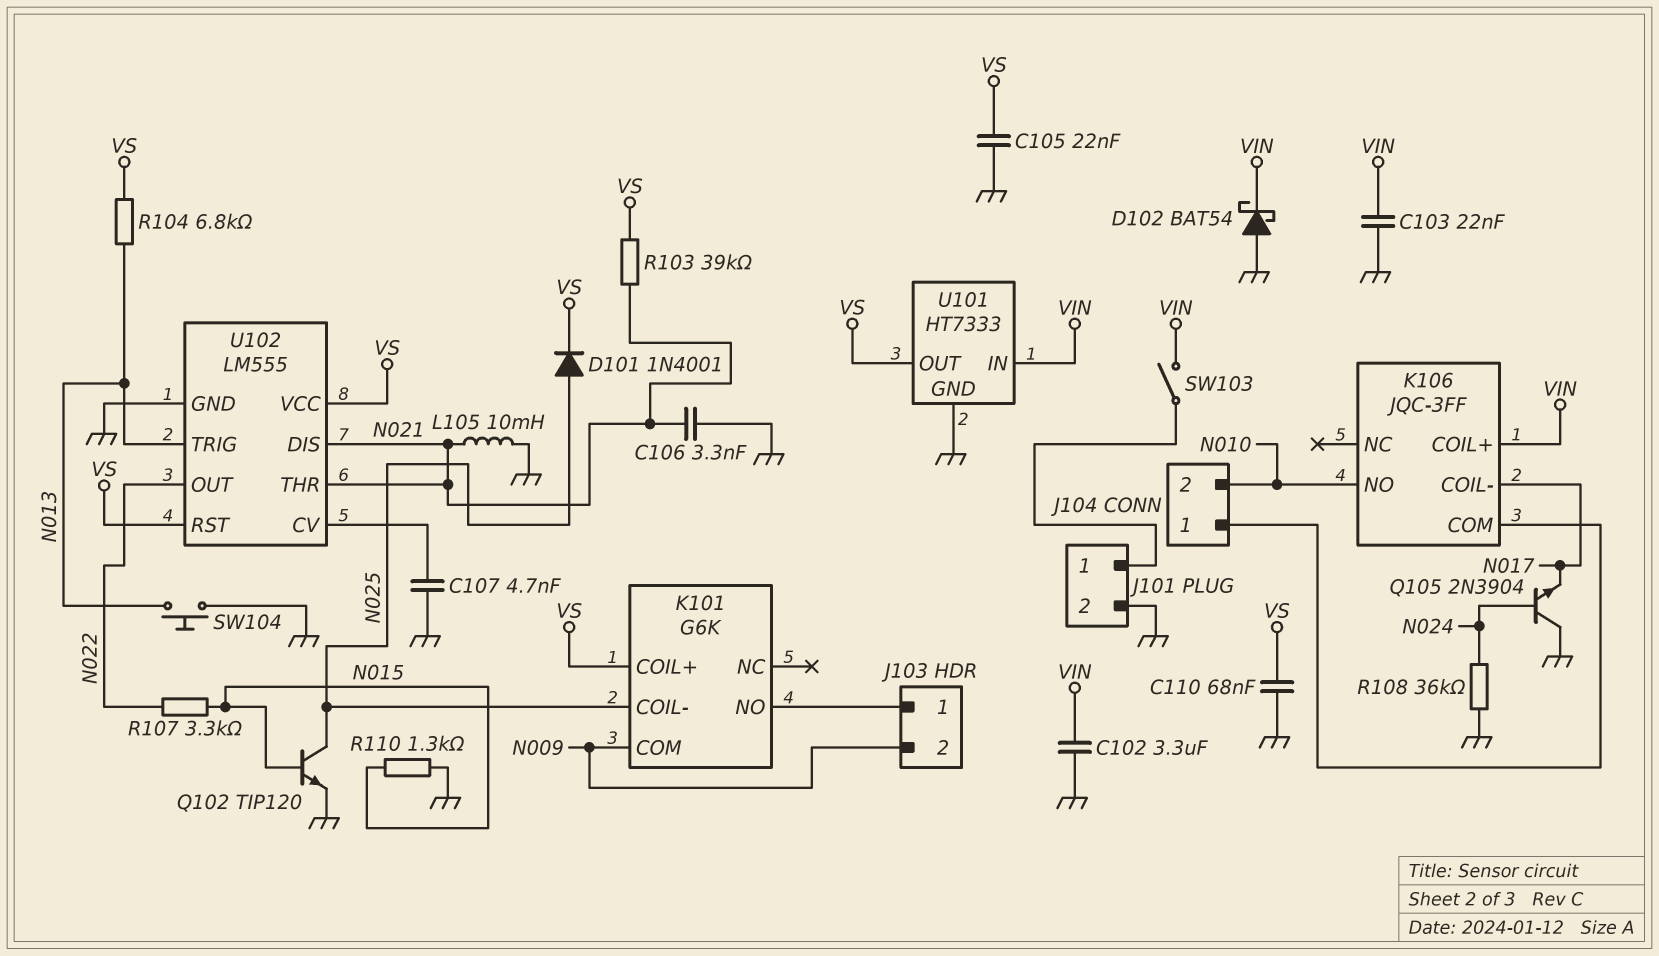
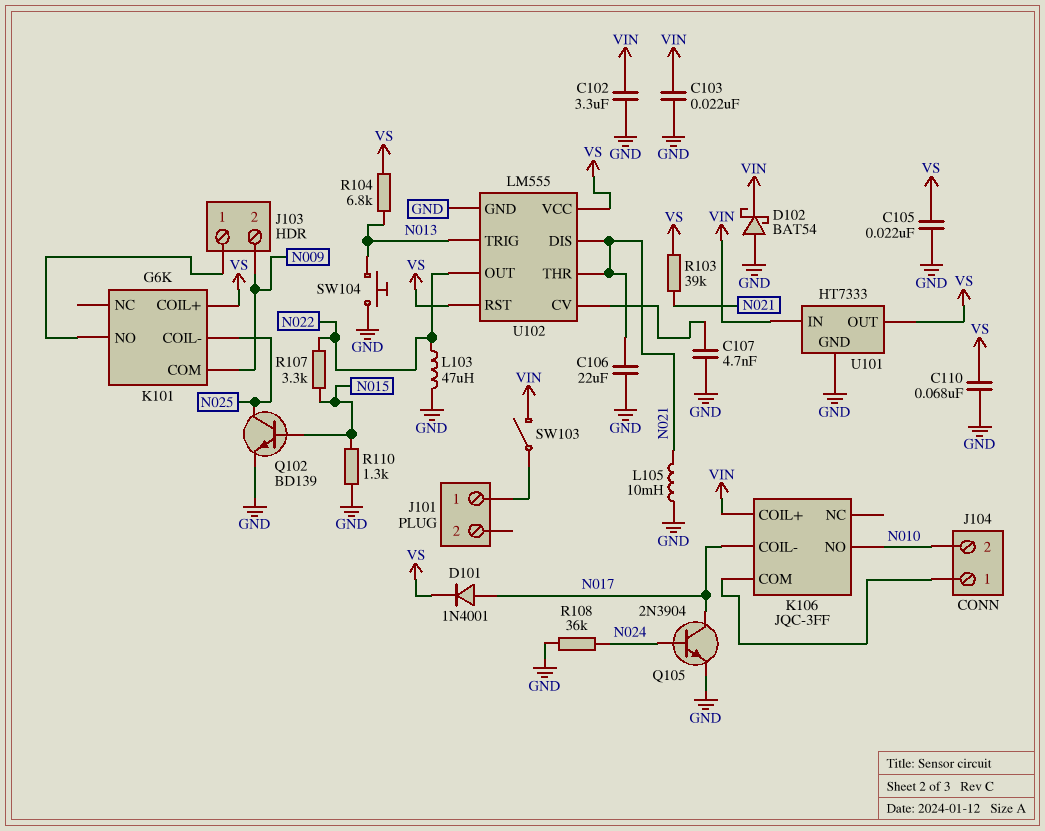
C106: 3.3nF (GND, N021) -> 22uF (GND, N021)
D101: diode 1N4001 (A N025, K VS) -> diode 1N4001 (A N017, K VS)
J101 pin 2: GND -> none
L103: none -> 47uH (GND, N022)
Q102: NPN TIP120 (B N015, C N025, E GND) -> NPN BD139 (B N015, C N025, E GND)
Q105: NPN 2N3904 (B N024, C GND, E N017) -> NPN 2N3904 (B N024, C N017, E GND)

